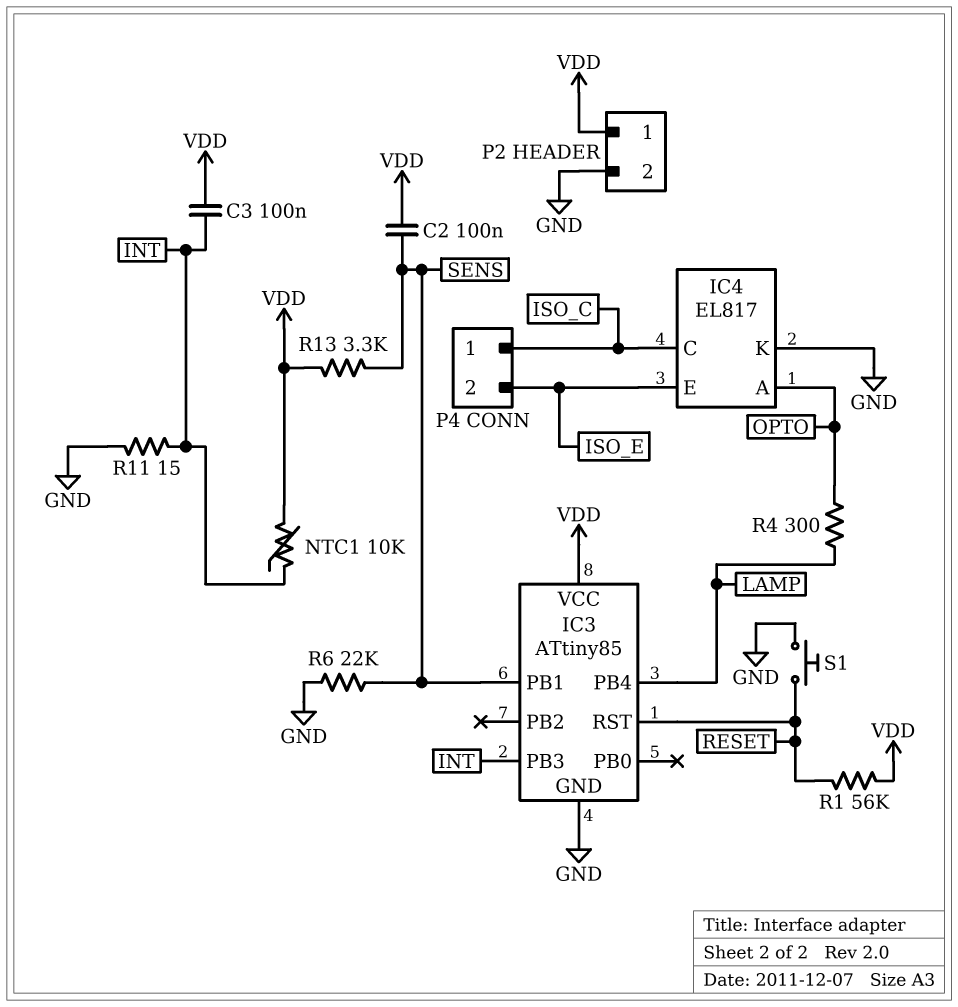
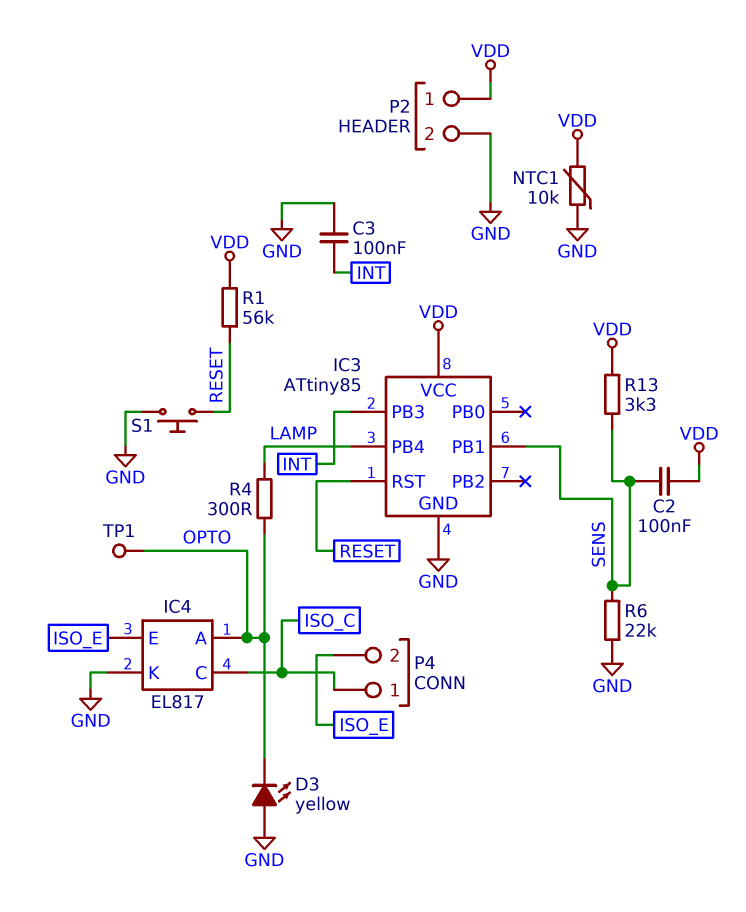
C3: 100nF (INT, VDD) -> 100nF (GND, INT)
D3: none -> LED yellow (A GND, K OPTO)
NTC1: 10k (INT, VDD) -> 10k (GND, VDD)
R11: 15 (GND, INT) -> none
TP1: none -> test point (OPTO)

